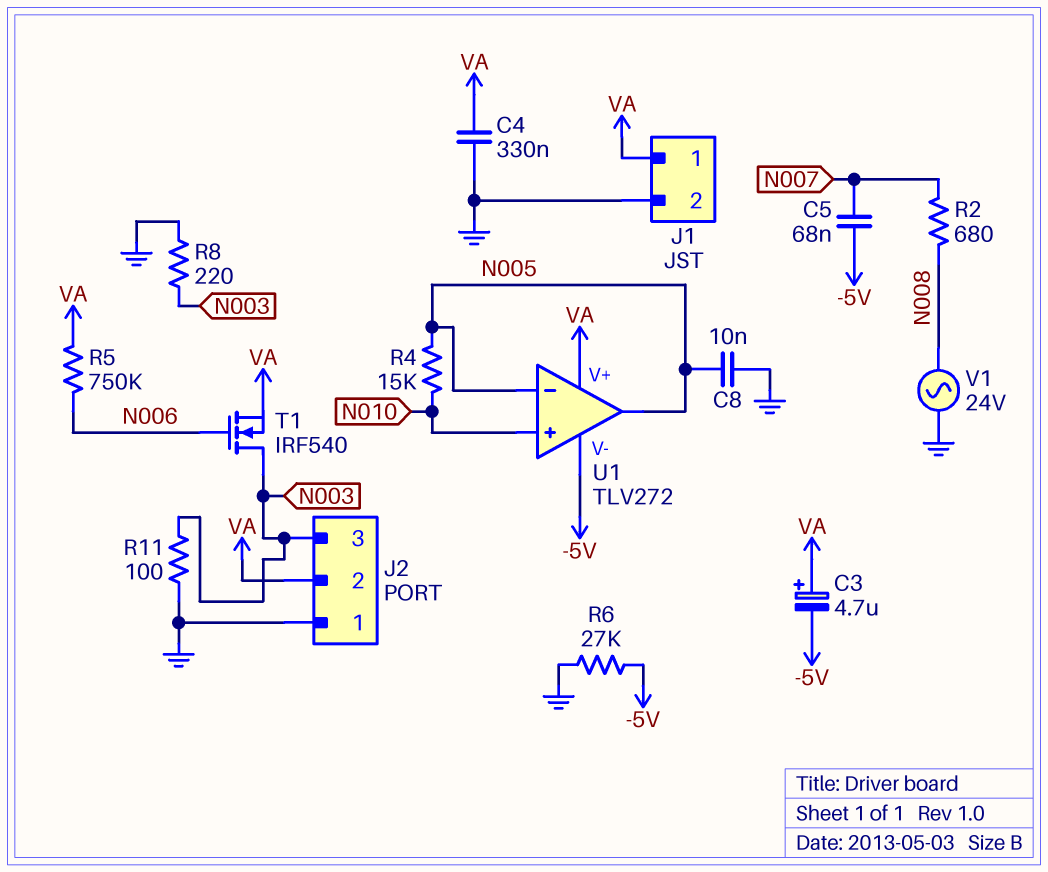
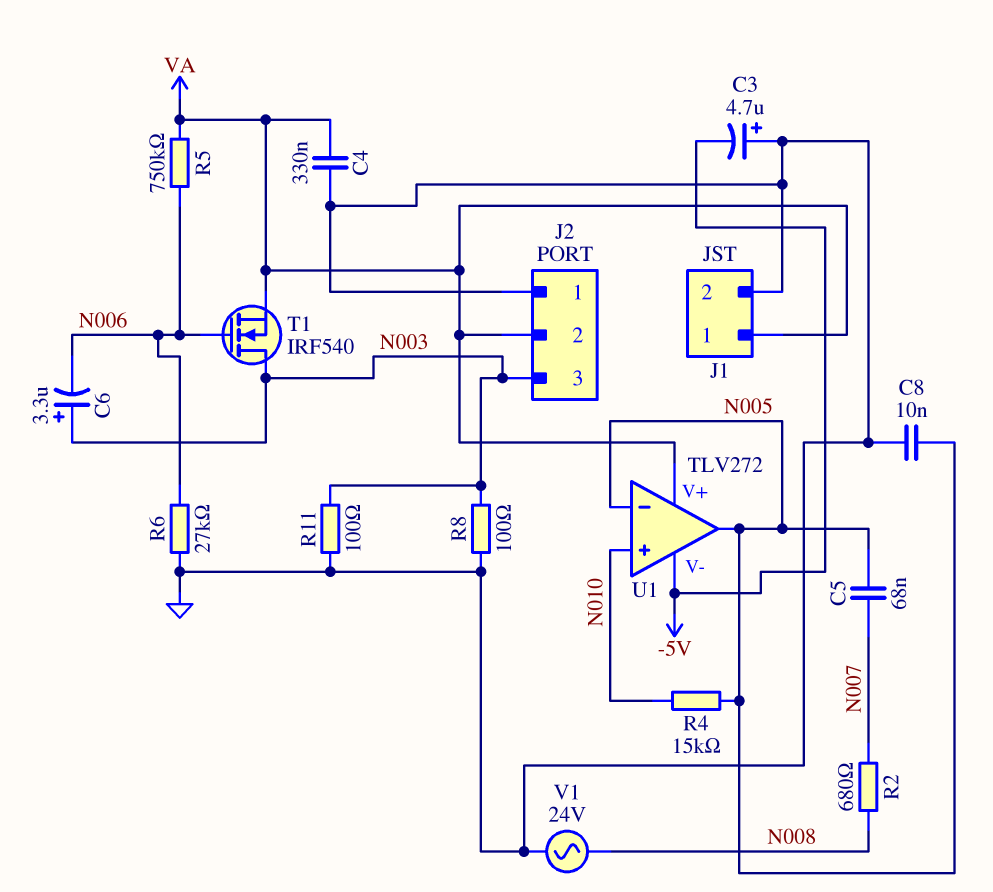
C3: 4.7uF (plus VA, minus -5V) -> 4.7uF (plus GND, minus -5V)
C5: 68nF (-5V, N007) -> 68nF (N005, N007)
C6: none -> 3.3uF (plus N003, minus N006)
R6: 27k (-5V, GND) -> 27k (GND, N006)
R8: 220 (GND, N003) -> 100 (GND, N003)

